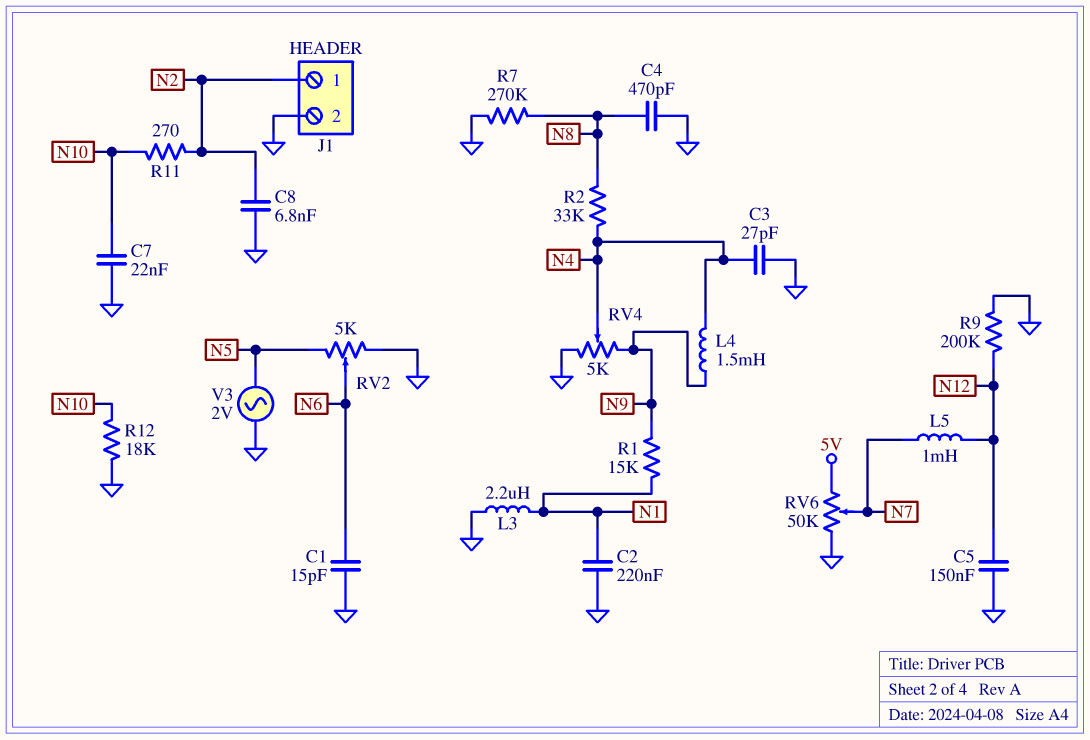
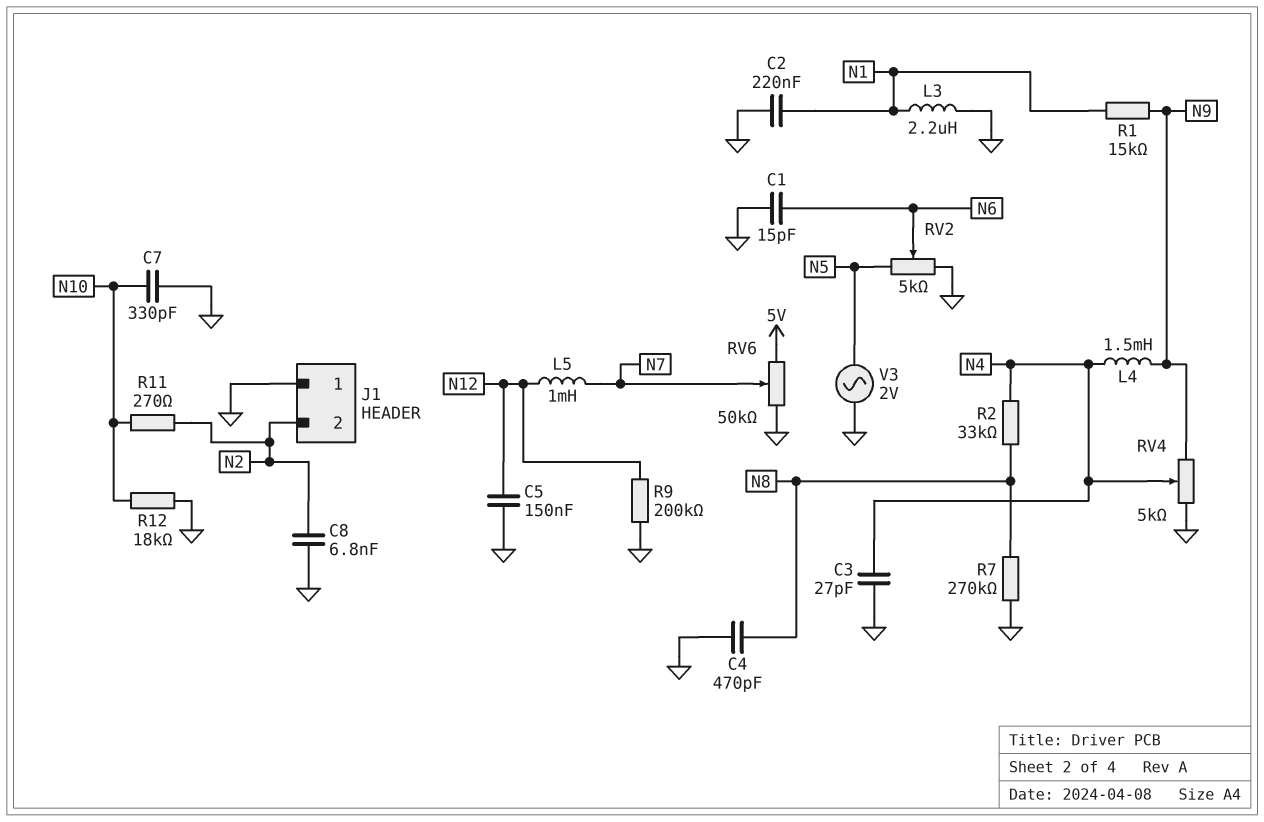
C7: 22nF (GND, N10) -> 330pF (GND, N10)
J1 pin 1: N2 -> GND
J1 pin 2: GND -> N2

